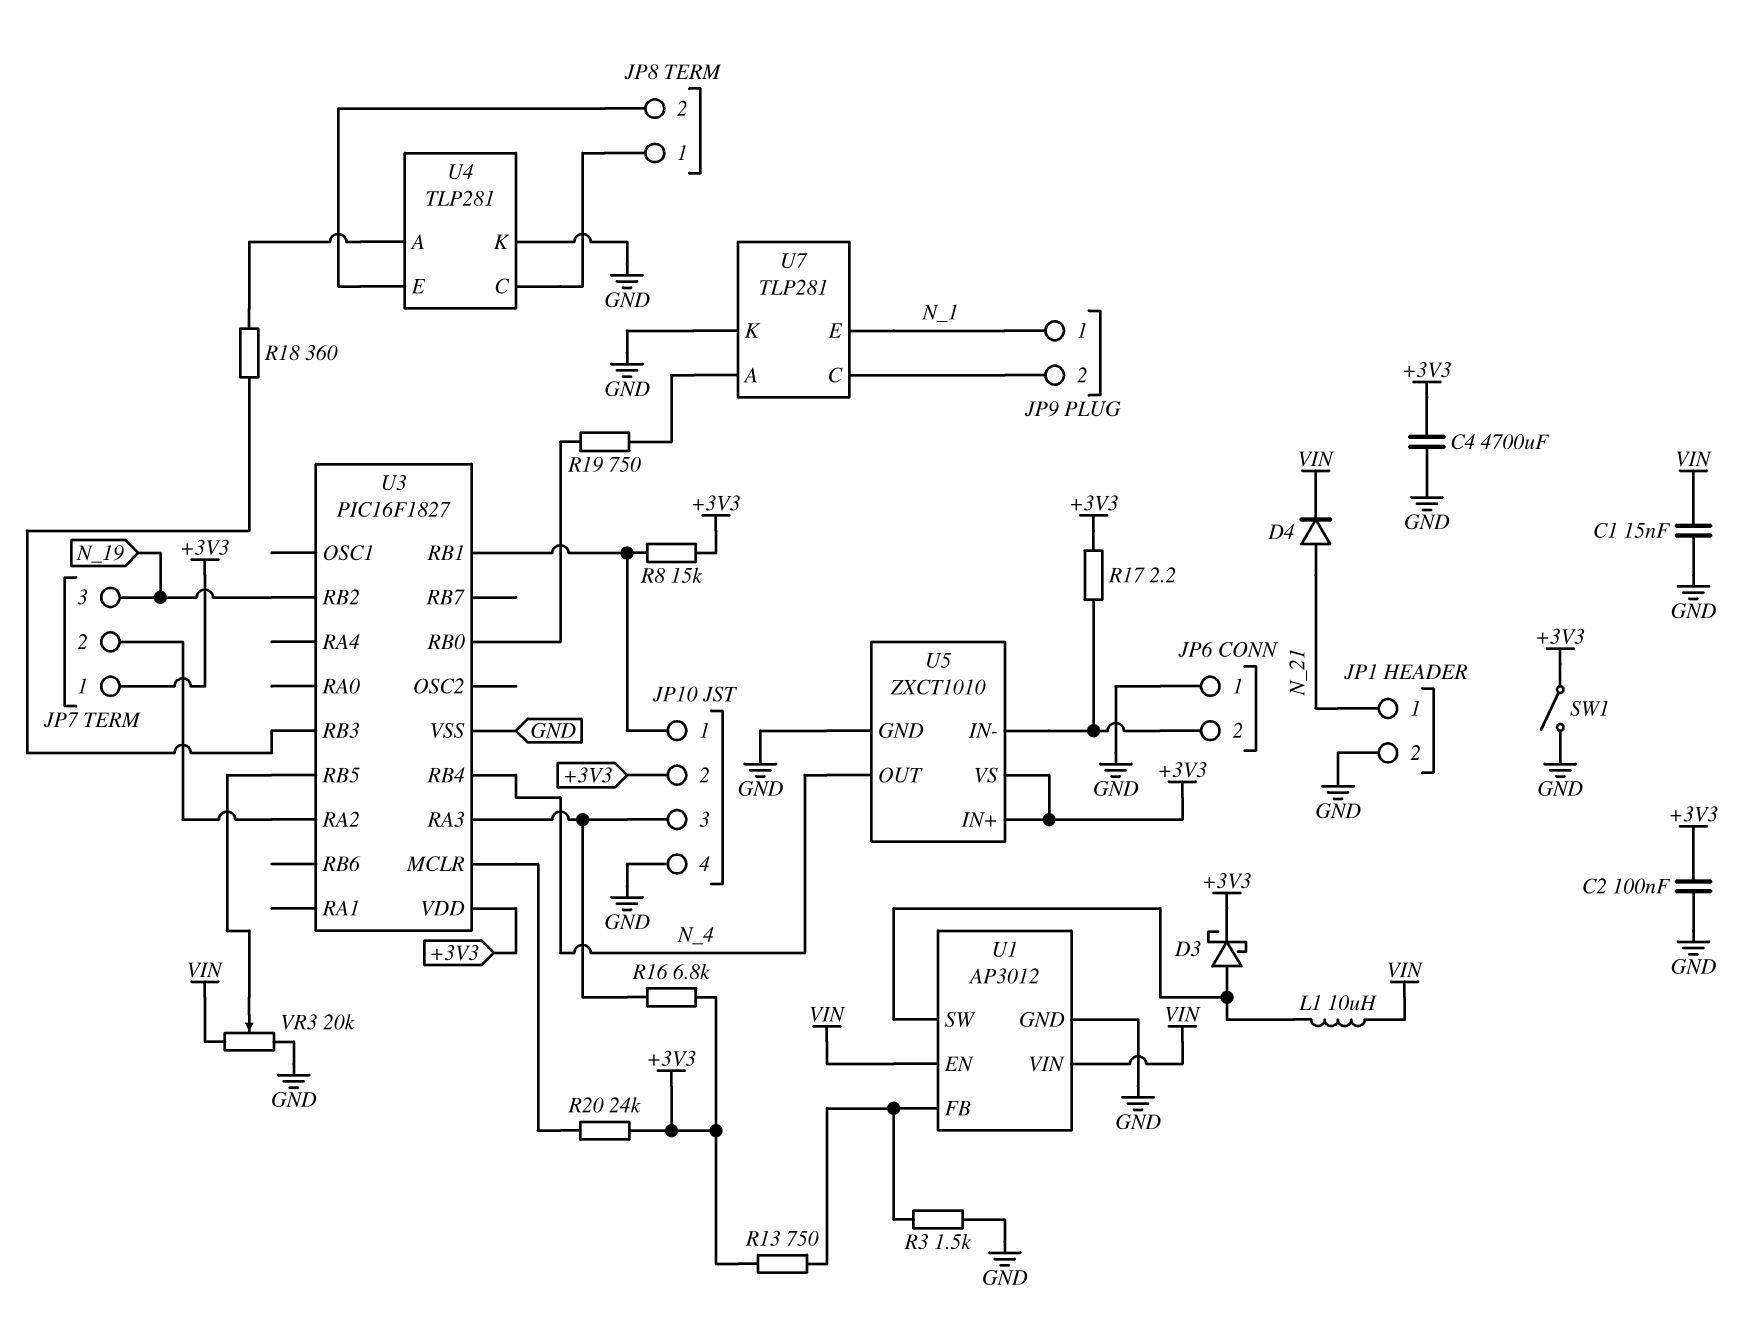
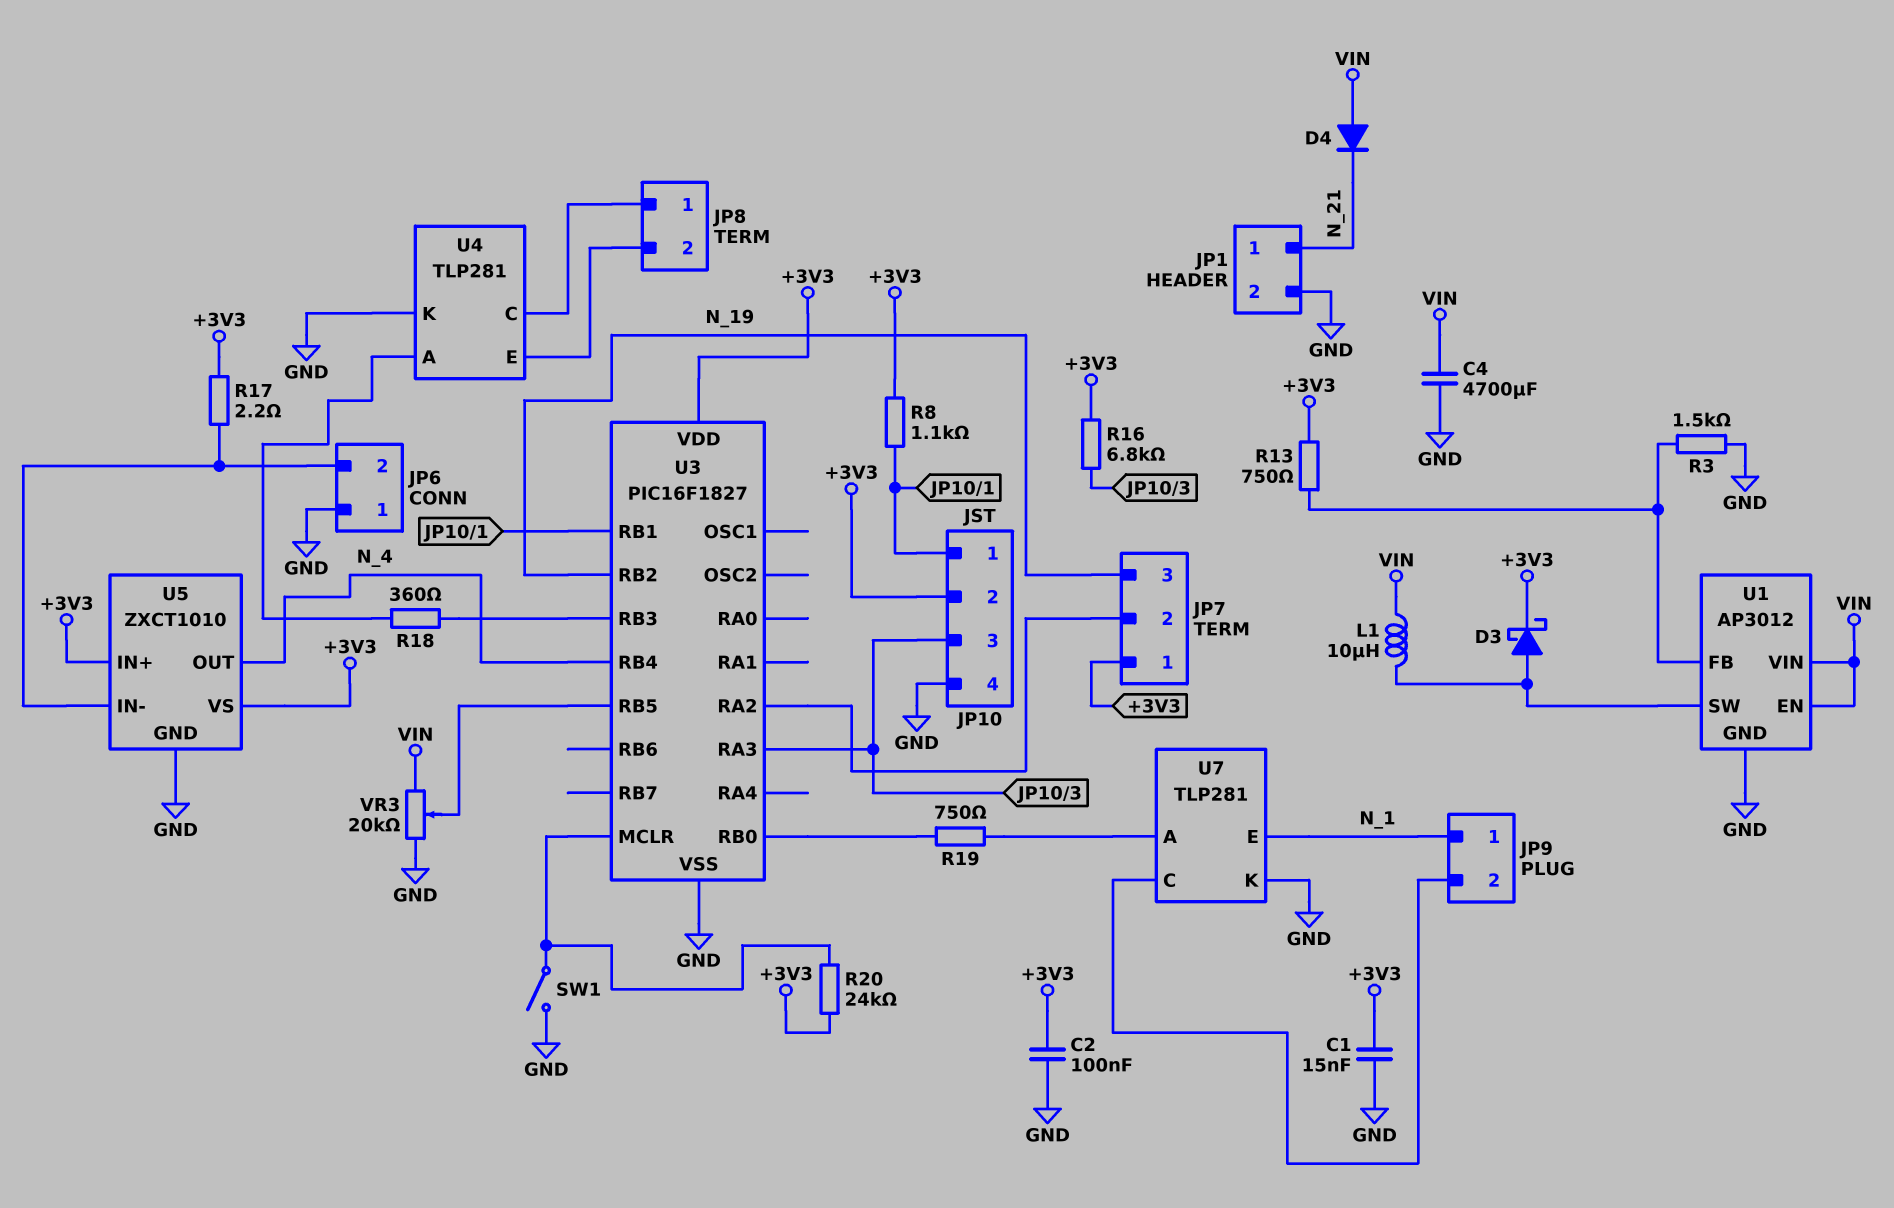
C1: 15nF (GND, VIN) -> 15nF (+3V3, GND)
C4: 4700uF (+3V3, GND) -> 4700uF (GND, VIN)
D4: diode (A N_21, K VIN) -> diode (A VIN, K N_21)
R8: 15k (+3V3, JP10/1) -> 1.1k (+3V3, JP10/1)
SW1: switch (+3V3, GND) -> switch (GND, U3/MCLR)

